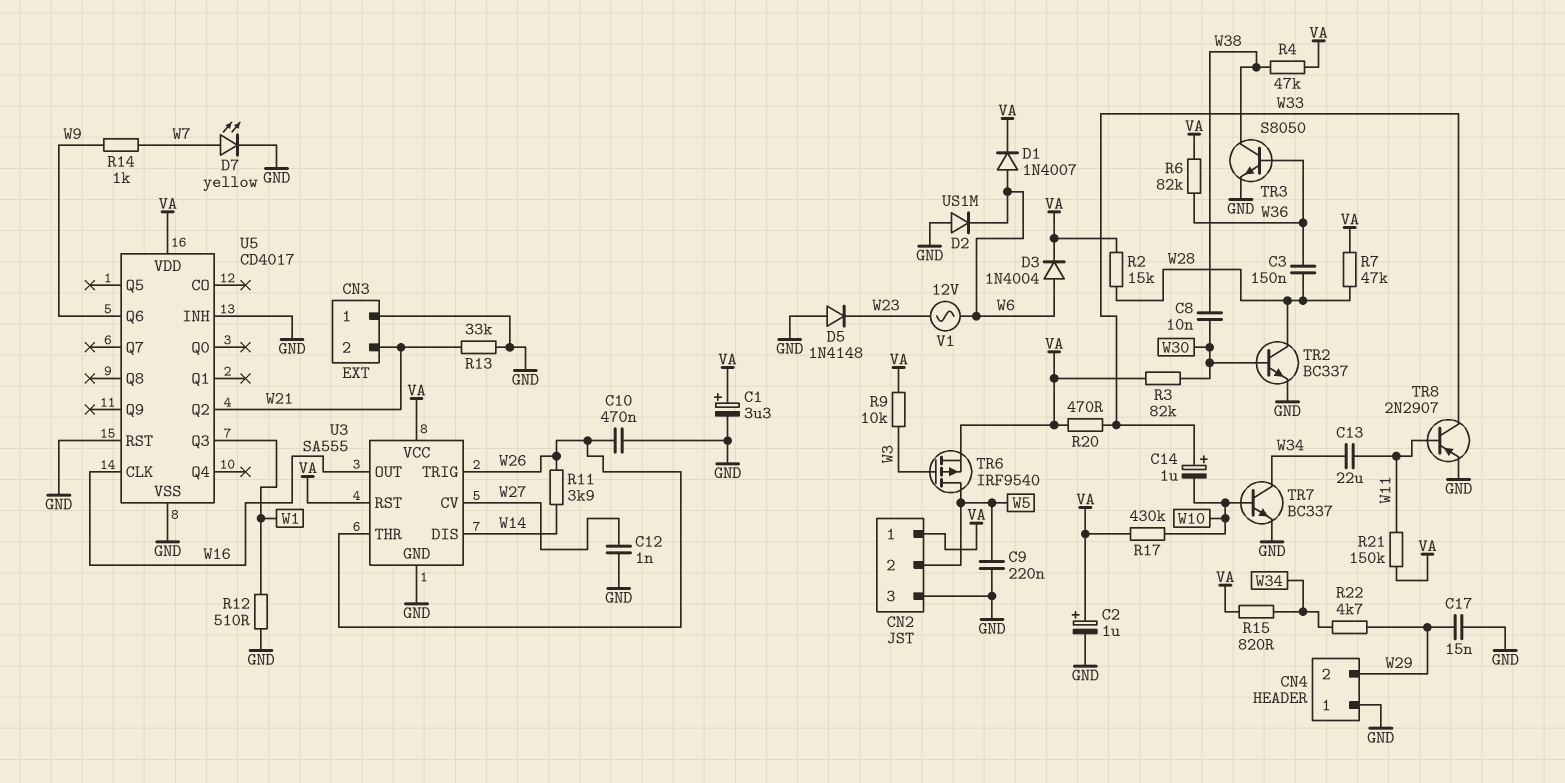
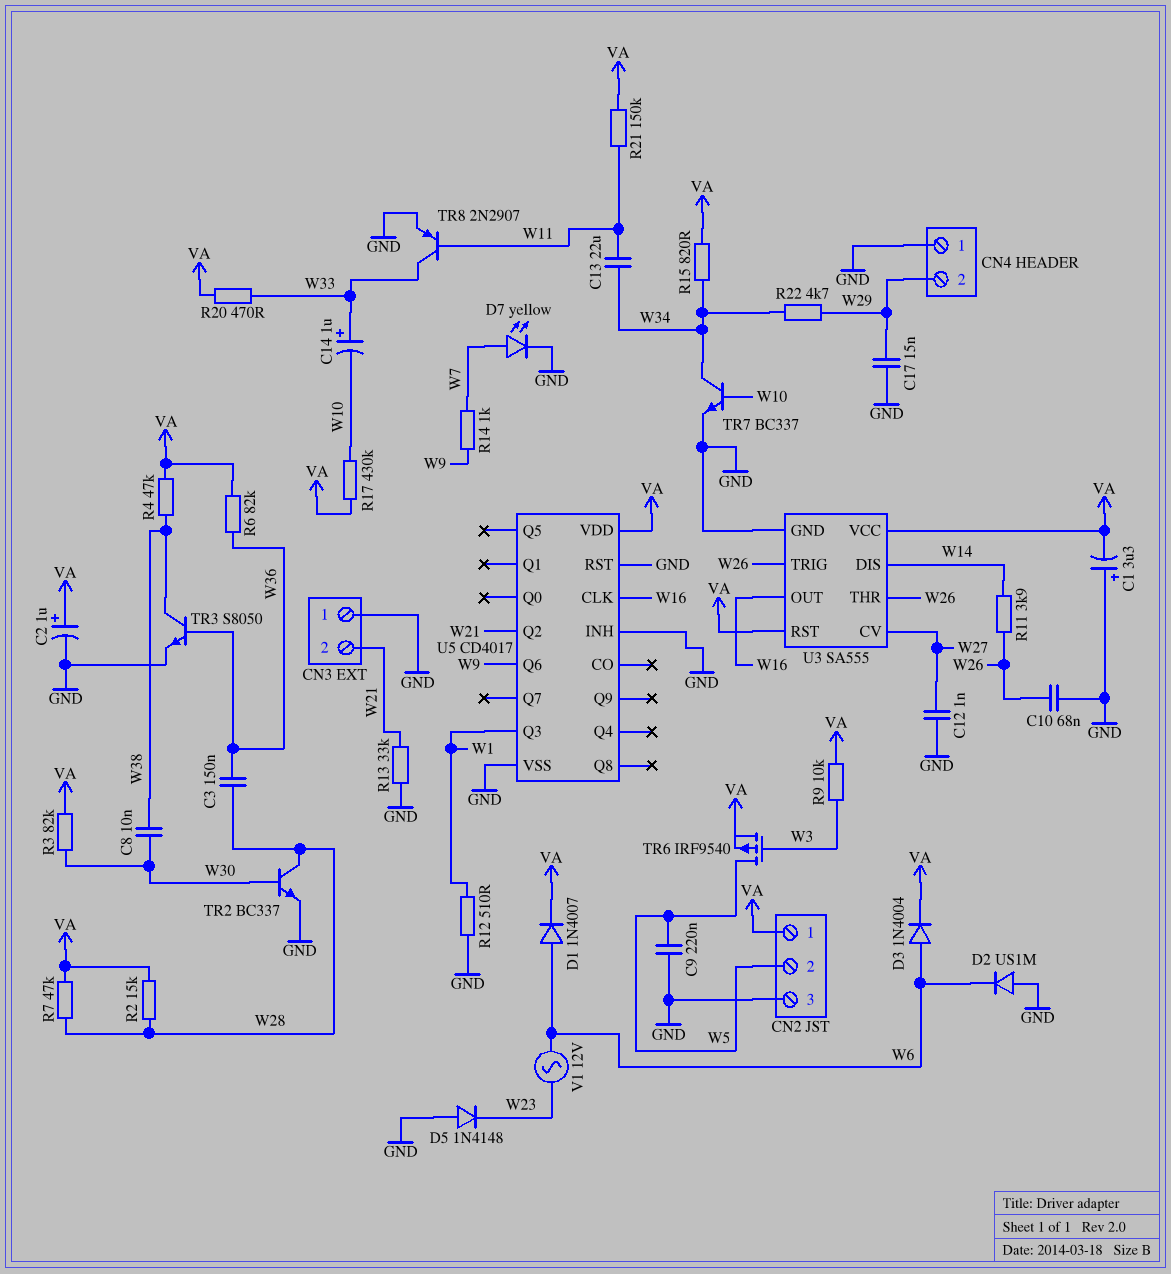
C1: 3.3uF (plus VA, minus GND) -> 3.3uF (plus GND, minus VA)
C10: 470nF (GND, W26) -> 68nF (GND, W26)

